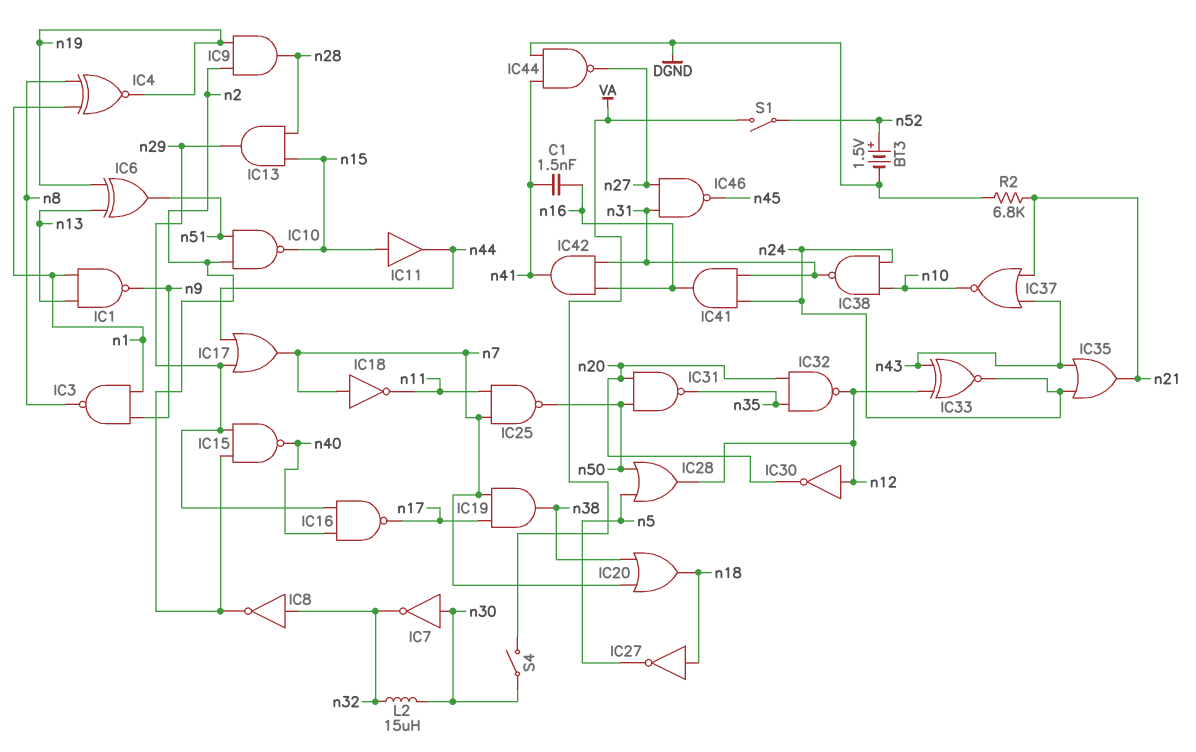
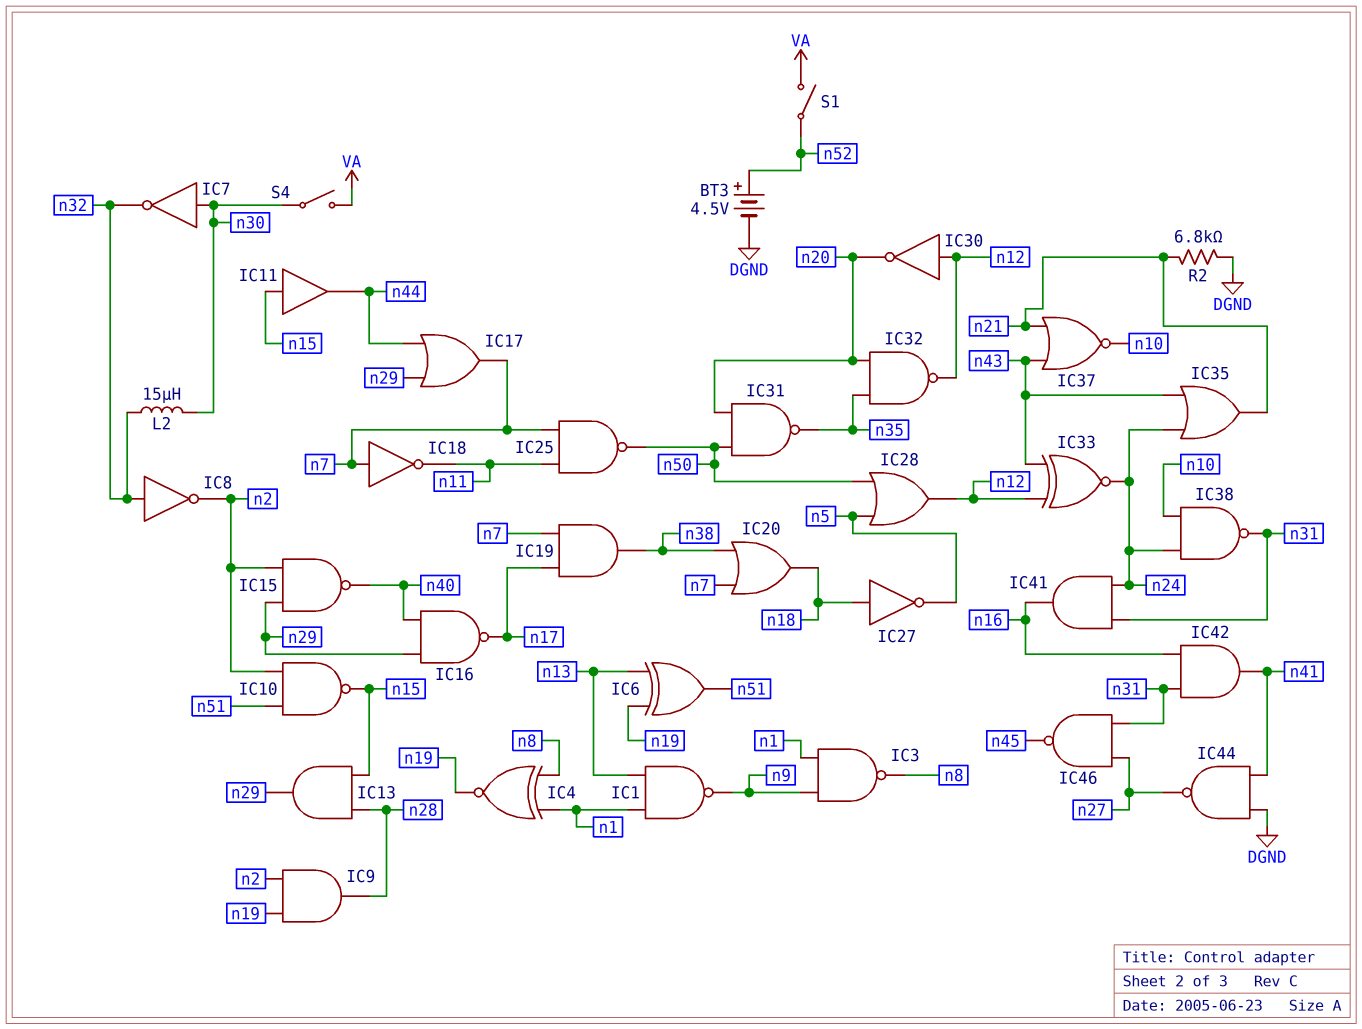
BT3: 1.5V (plus n52, minus DGND) -> 4.5V (plus n52, minus DGND)
C1: 1.5nF (n16, n41) -> none

